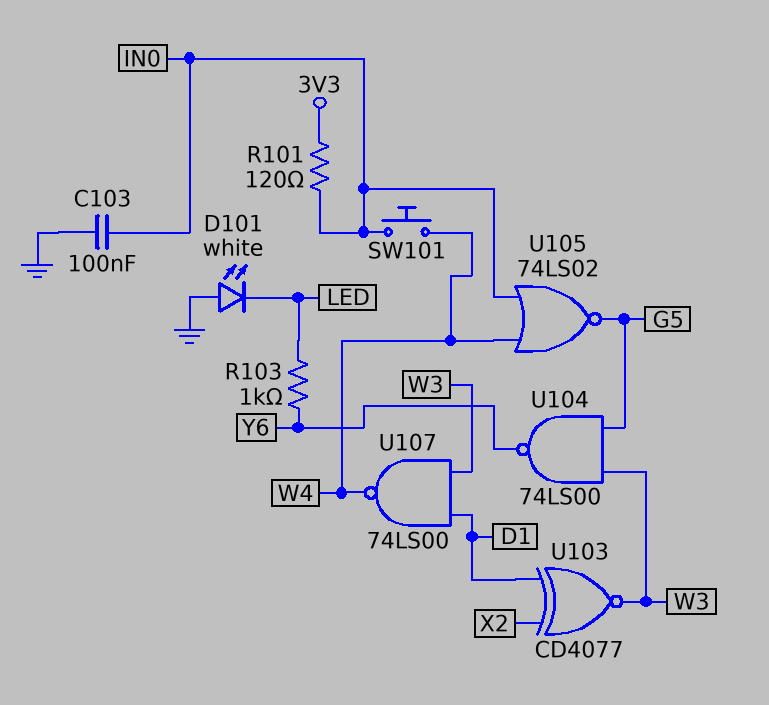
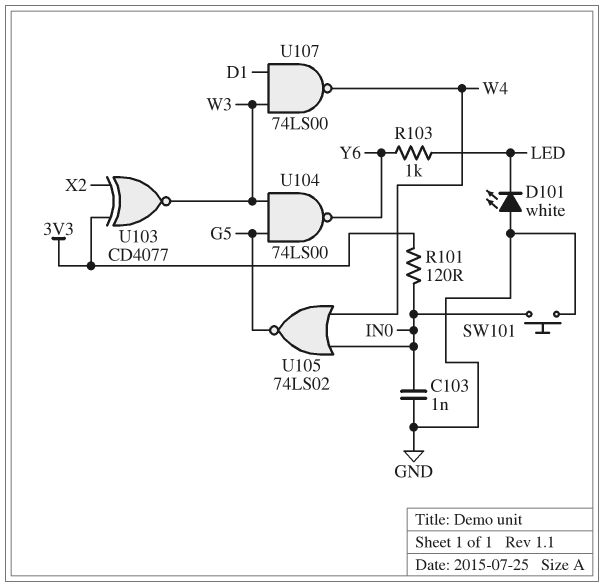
C103: 100nF (GND, IN0) -> 1nF (GND, IN0)
SW101: button (IN0, W4) -> button (GND, IN0)
U103: XNOR CD4077 (in D1, in X2, out W3) -> XNOR CD4077 (in 3V3, in X2, out W3)

